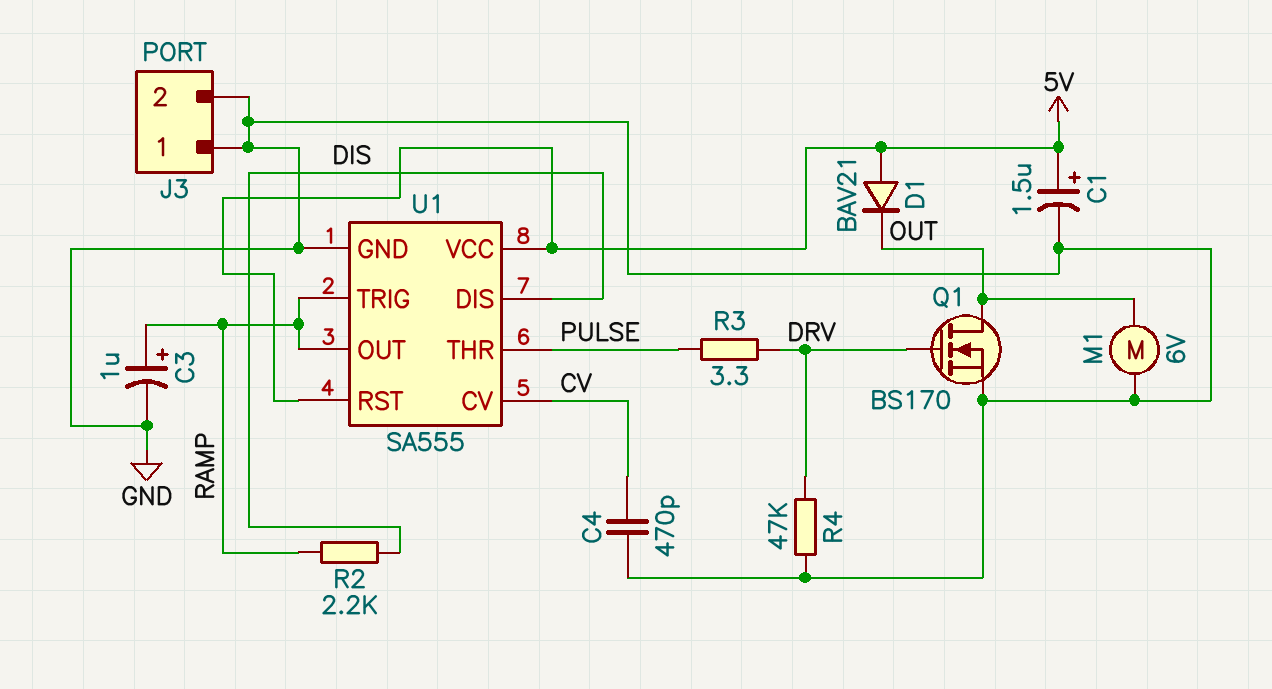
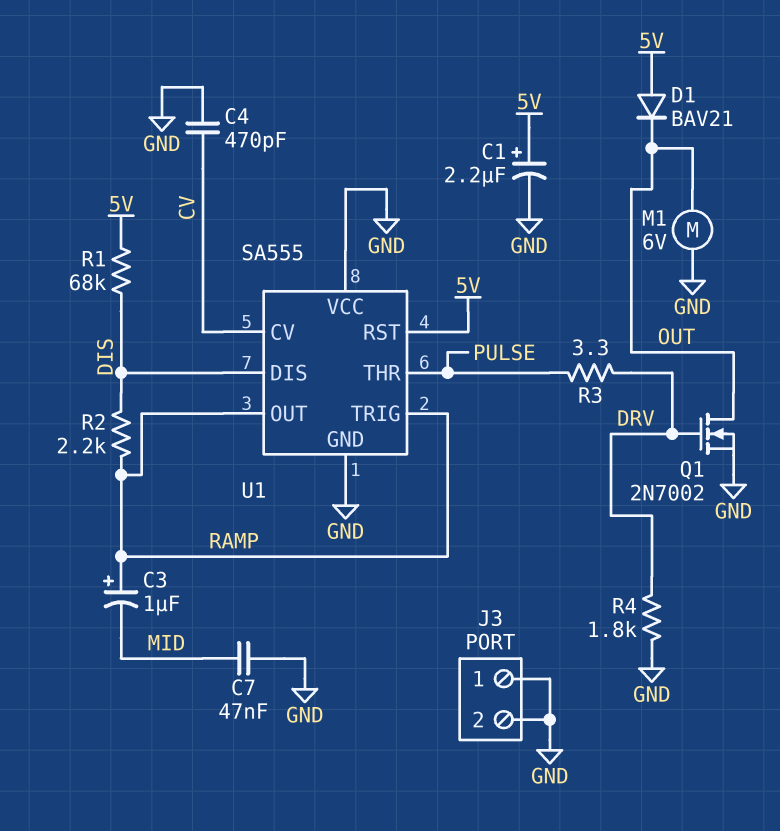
C1: 1.5uF (plus 5V, minus GND) -> 2.2uF (plus 5V, minus GND)
C3: 1uF (plus RAMP, minus GND) -> 1uF (plus RAMP, minus MID)
C7: none -> 47nF (GND, MID)
Q1: NMOS BS170 (G DRV, D OUT, S GND) -> NMOS 2N7002 (G DRV, D OUT, S GND)
R1: none -> 68k (5V, DIS)
R4: 47k (DRV, GND) -> 1.8k (DRV, GND)
U1 pin VCC: 5V -> GND

